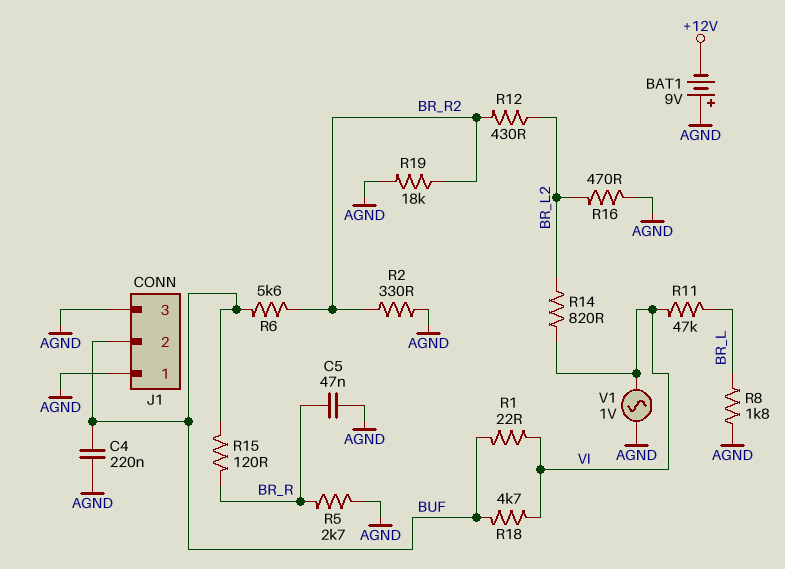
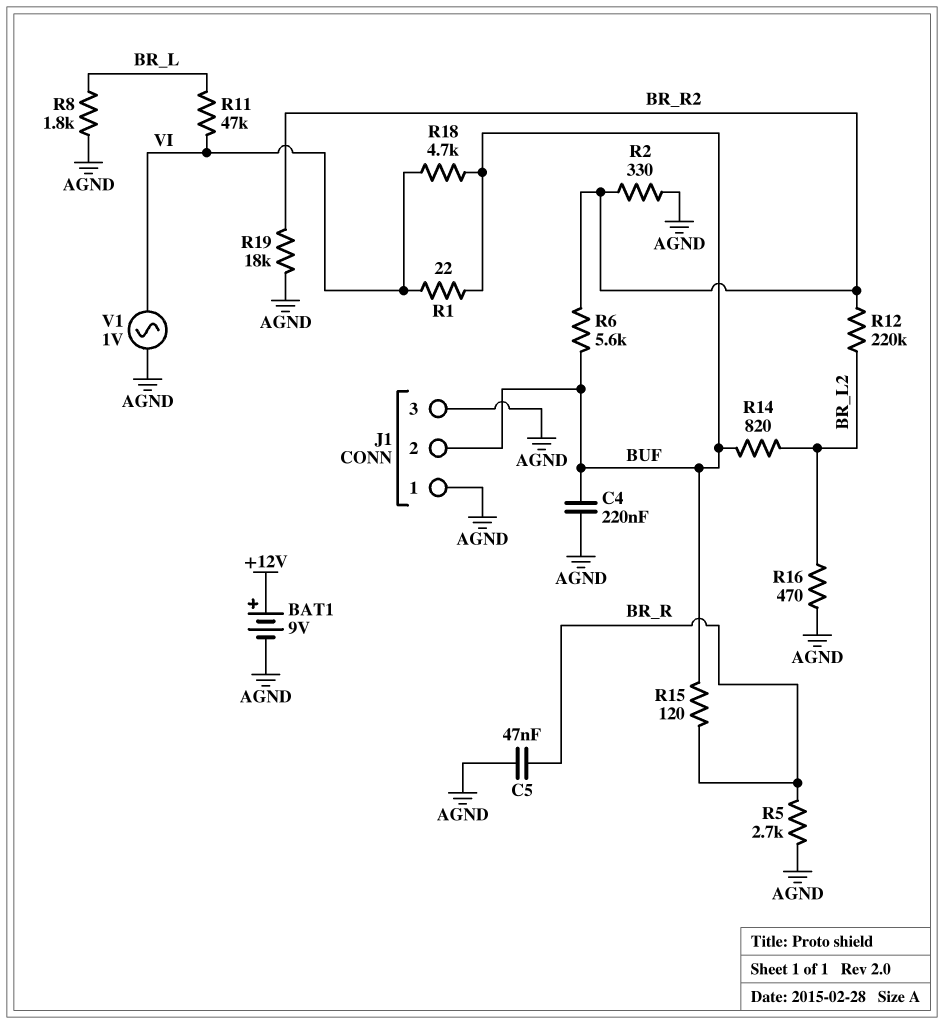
BAT1: 9V (plus AGND, minus +12V) -> 9V (plus +12V, minus AGND)
R12: 430 (BR_L2, BR_R2) -> 220k (BR_L2, BR_R2)
R14: 820 (BR_L2, VI) -> 820 (BR_L2, BUF)

